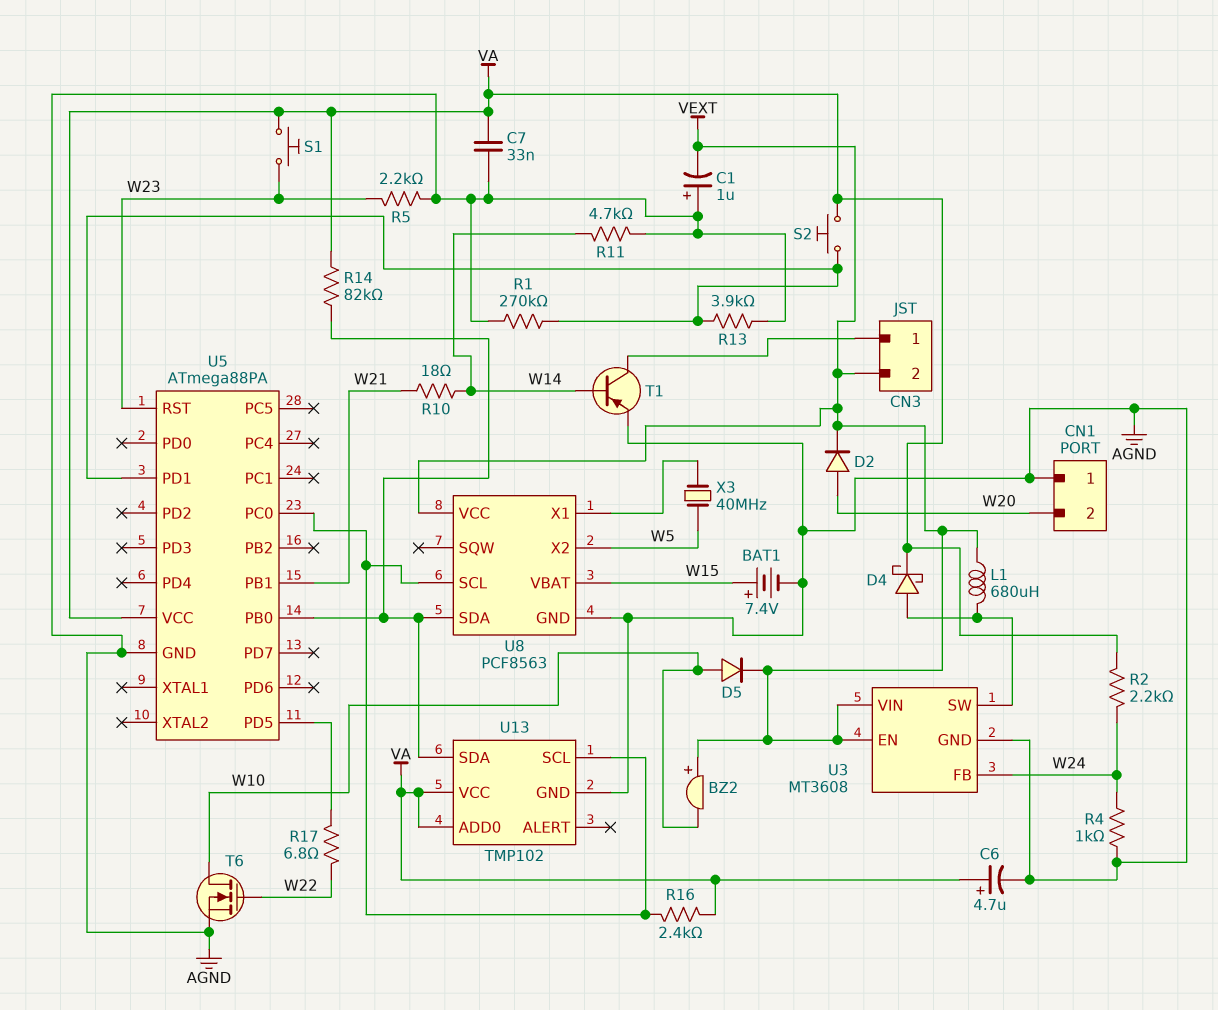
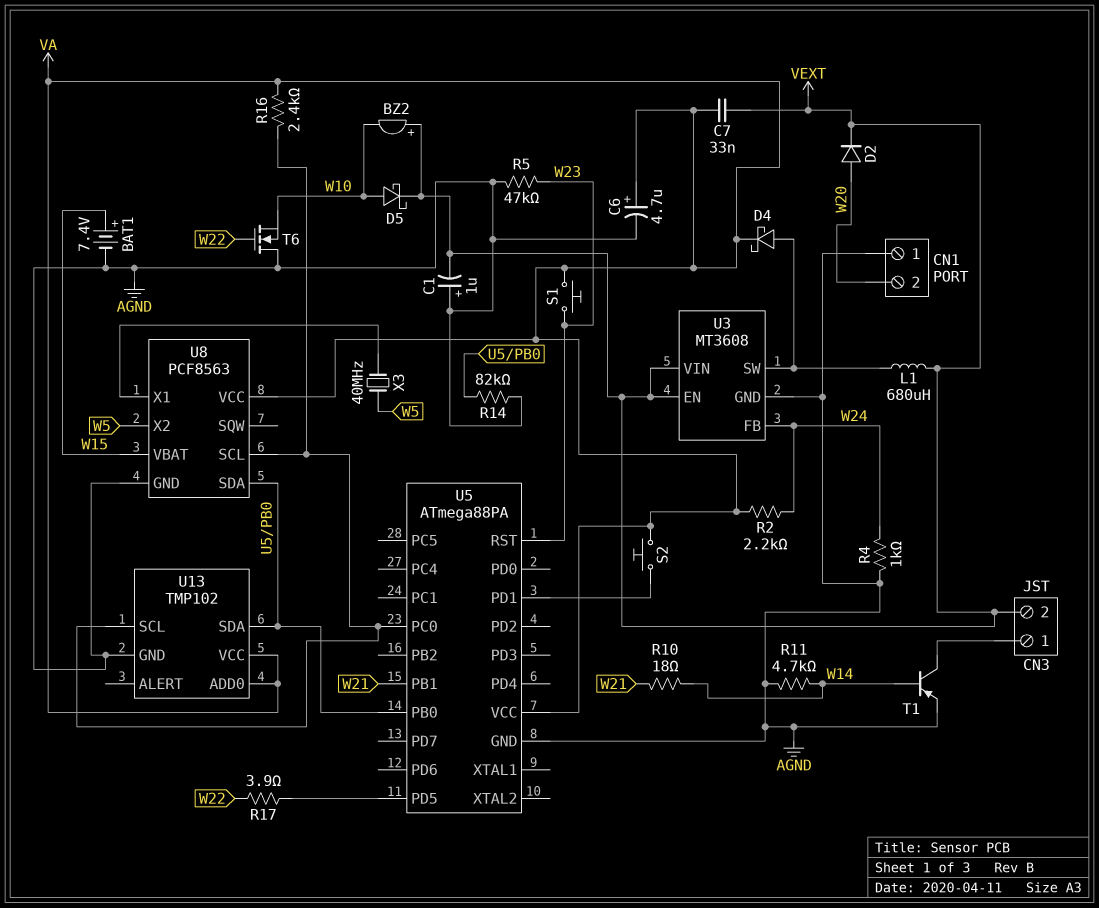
C7: 33nF (AGND, VA) -> 33nF (VA, VEXT)
D5: diode (A W10, K VEXT) -> schottky (A W10, K VEXT)
R1: 270k (AGND, U5/PD1) -> none
R5: 2.2k (AGND, W23) -> 47k (AGND, W23)
R13: 3.9k (AGND, U5/PD1) -> none
R14: 82k (U5/PB0, VA) -> 82k (AGND, U5/PB0)
R17: 6.8 (U5/PD5, W22) -> 3.9 (U5/PD5, W22)
T6: NMOS (G W22, D W10, S AGND) -> NMOS (G W22, D AGND, S W10)
U8 pin VCC: VEXT -> VA

